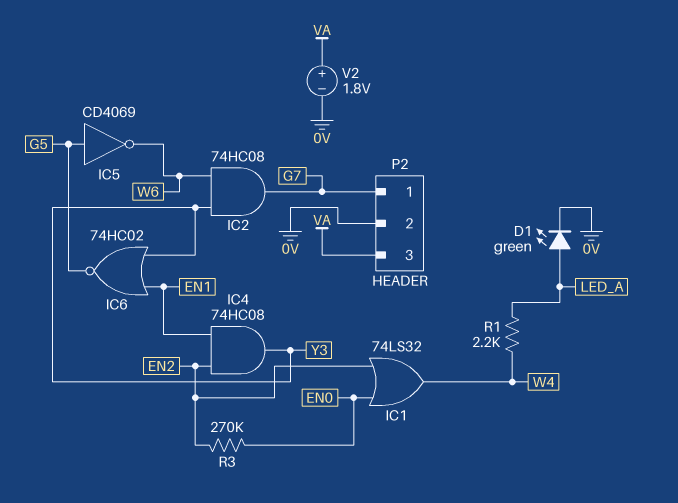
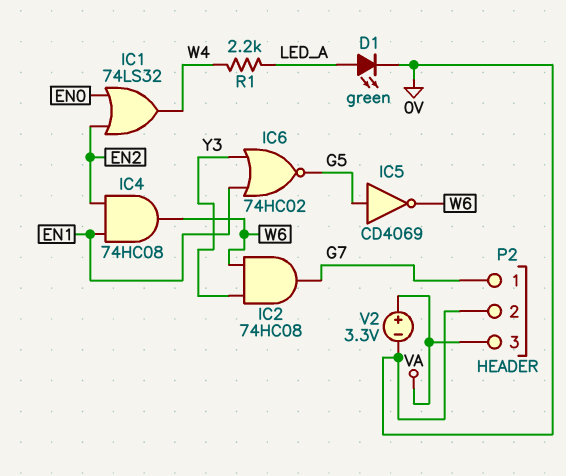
IC4: AND 74HC08 (in EN1, in EN2, out Y3) -> AND 74HC08 (in EN1, in EN2, out W6)
R3: 270k (EN0, EN2) -> none
V2: 1.8V (plus VA, minus 0V) -> 3.3V (plus VA, minus 0V)

